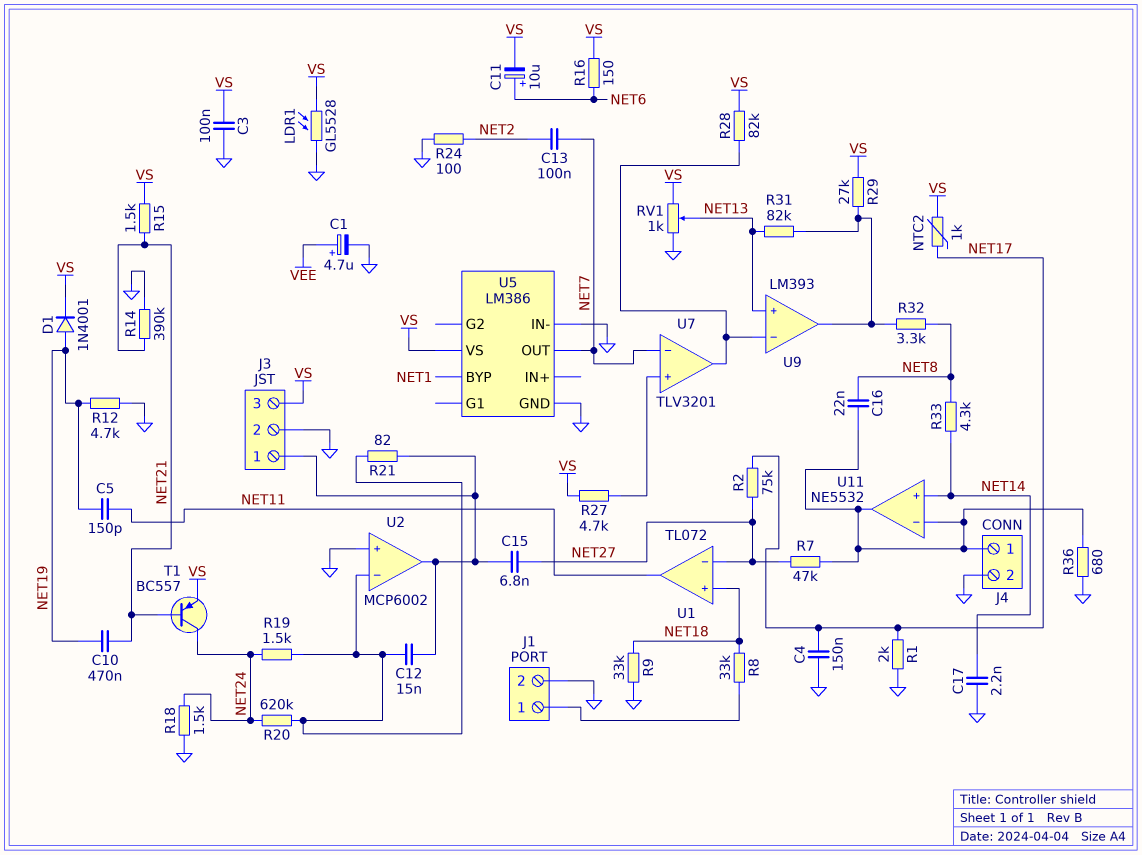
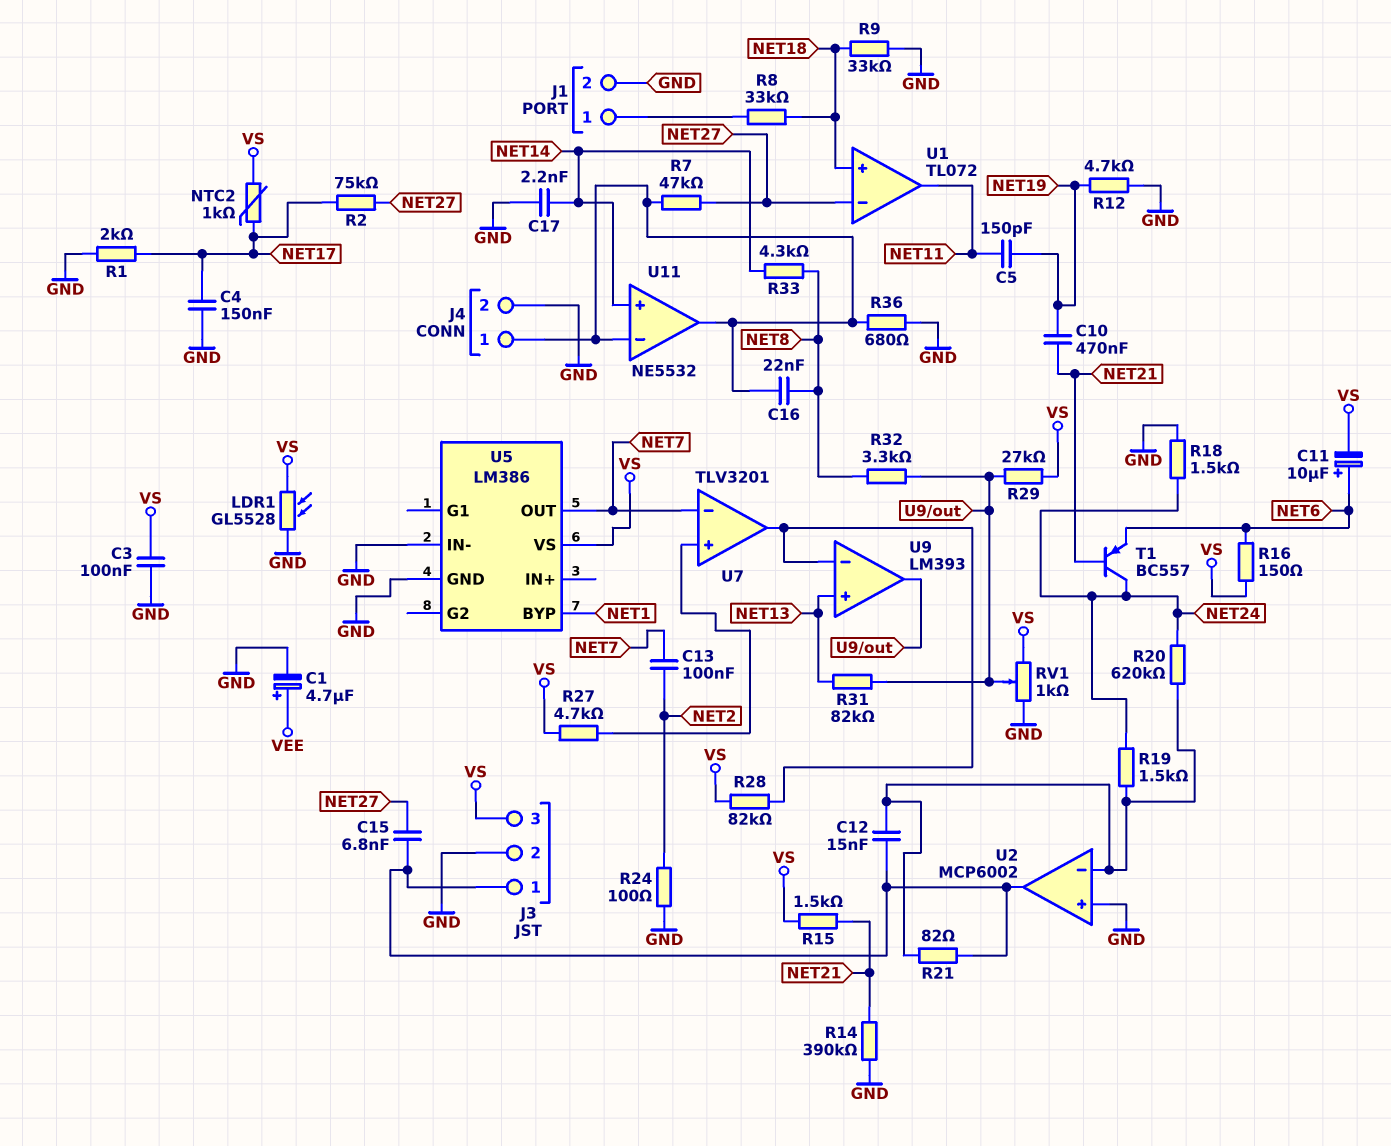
D1: diode 1N4001 (A NET19, K VS) -> none
RV1: 1k (GND, VS, wiper NET13) -> 1k (GND, VS, wiper U9/out)
T1: PNP BC557 (B NET21, C NET24, E VS) -> PNP BC557 (B NET21, C NET24, E NET6)

